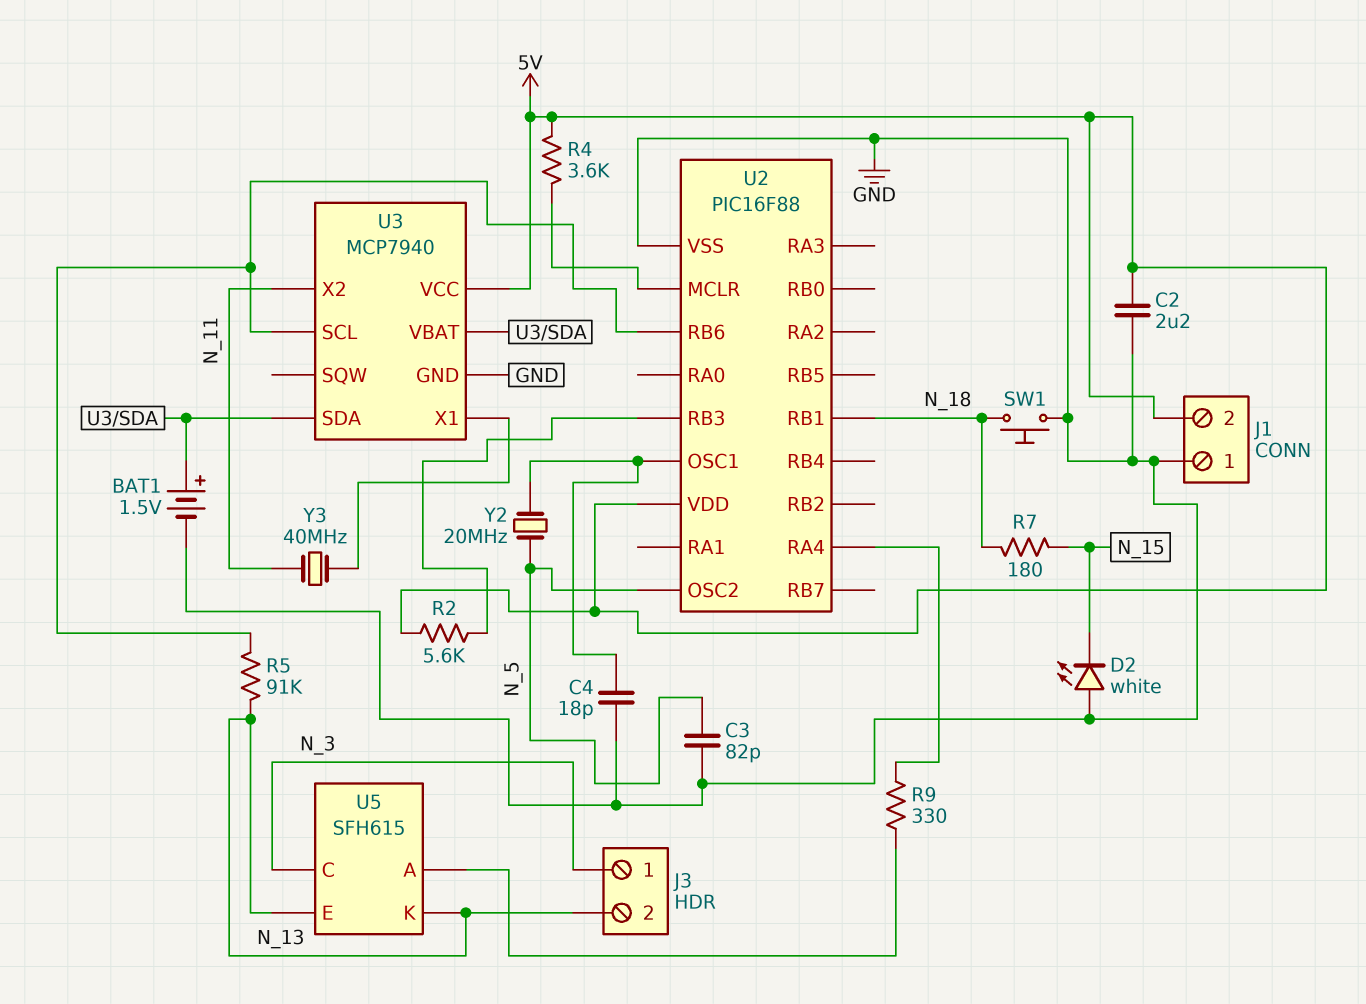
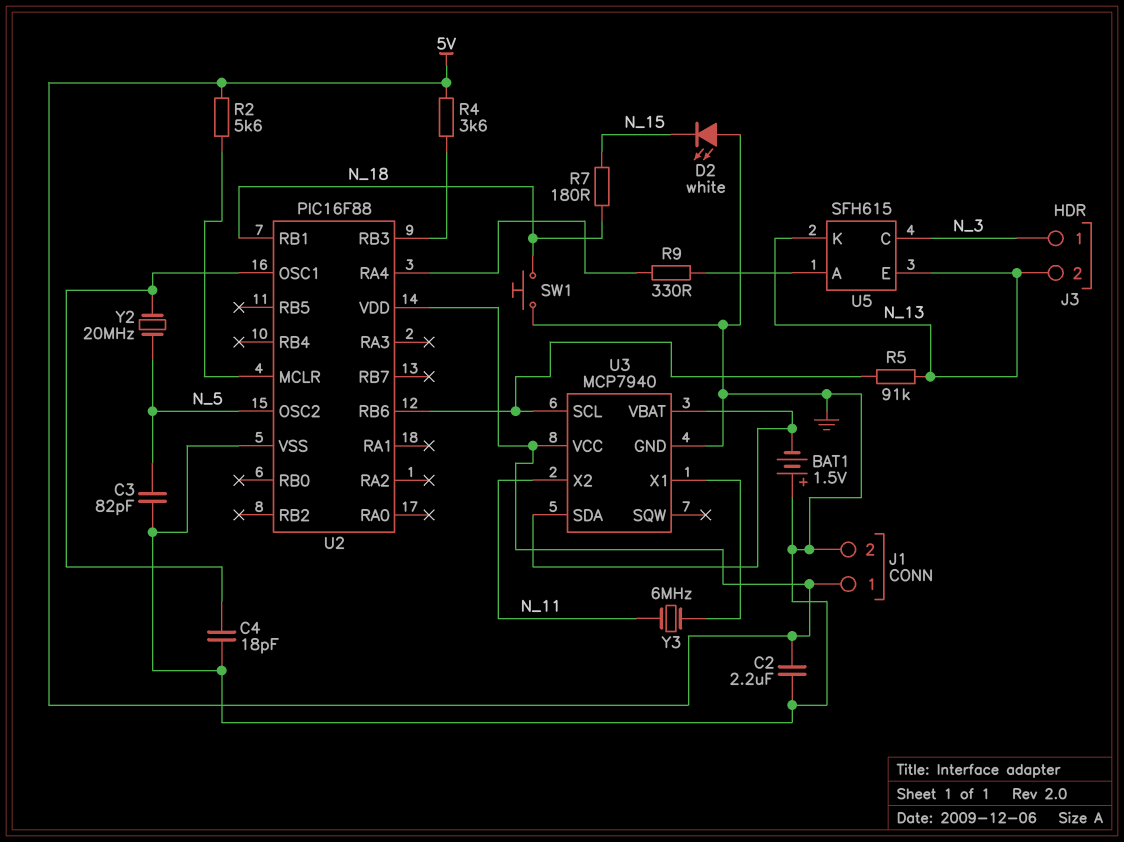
BAT1: 1.5V (plus U3/SDA, minus GND) -> 1.5V (plus GND, minus U3/SDA)
J1 pin 1: GND -> 5V
J1 pin 2: 5V -> GND
R2: 5.6k (5V, U2/RB3) -> 5.6k (5V, U2/MCLR)
R4: 3.6k (5V, U2/MCLR) -> 3.6k (5V, U2/RB3)
Y3: 40MHz (N_11, U3/X1) -> 6MHz (N_11, U3/X1)

